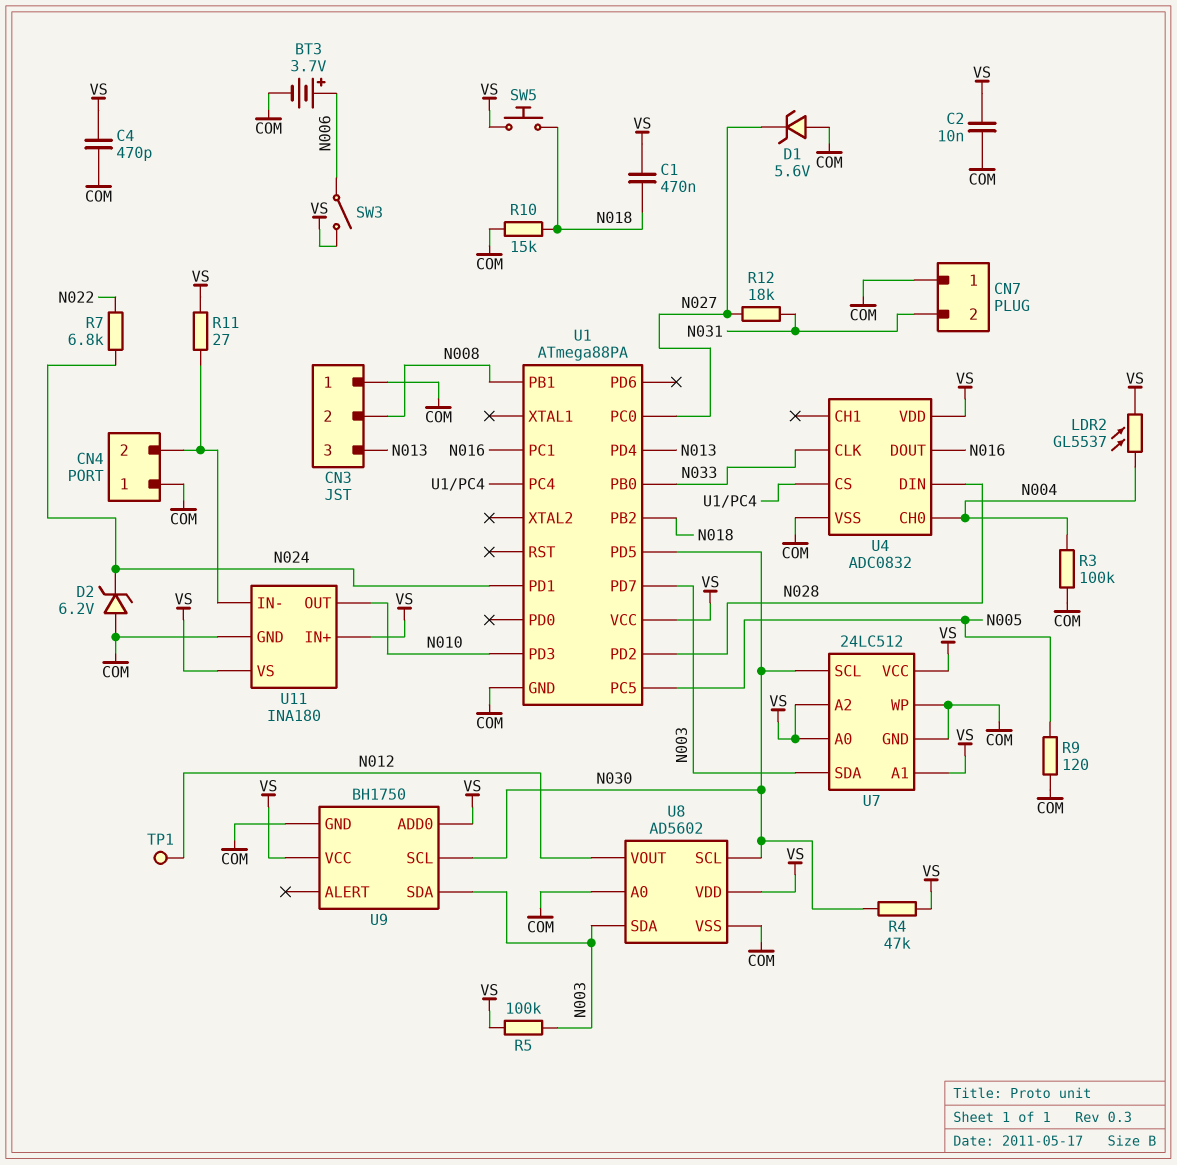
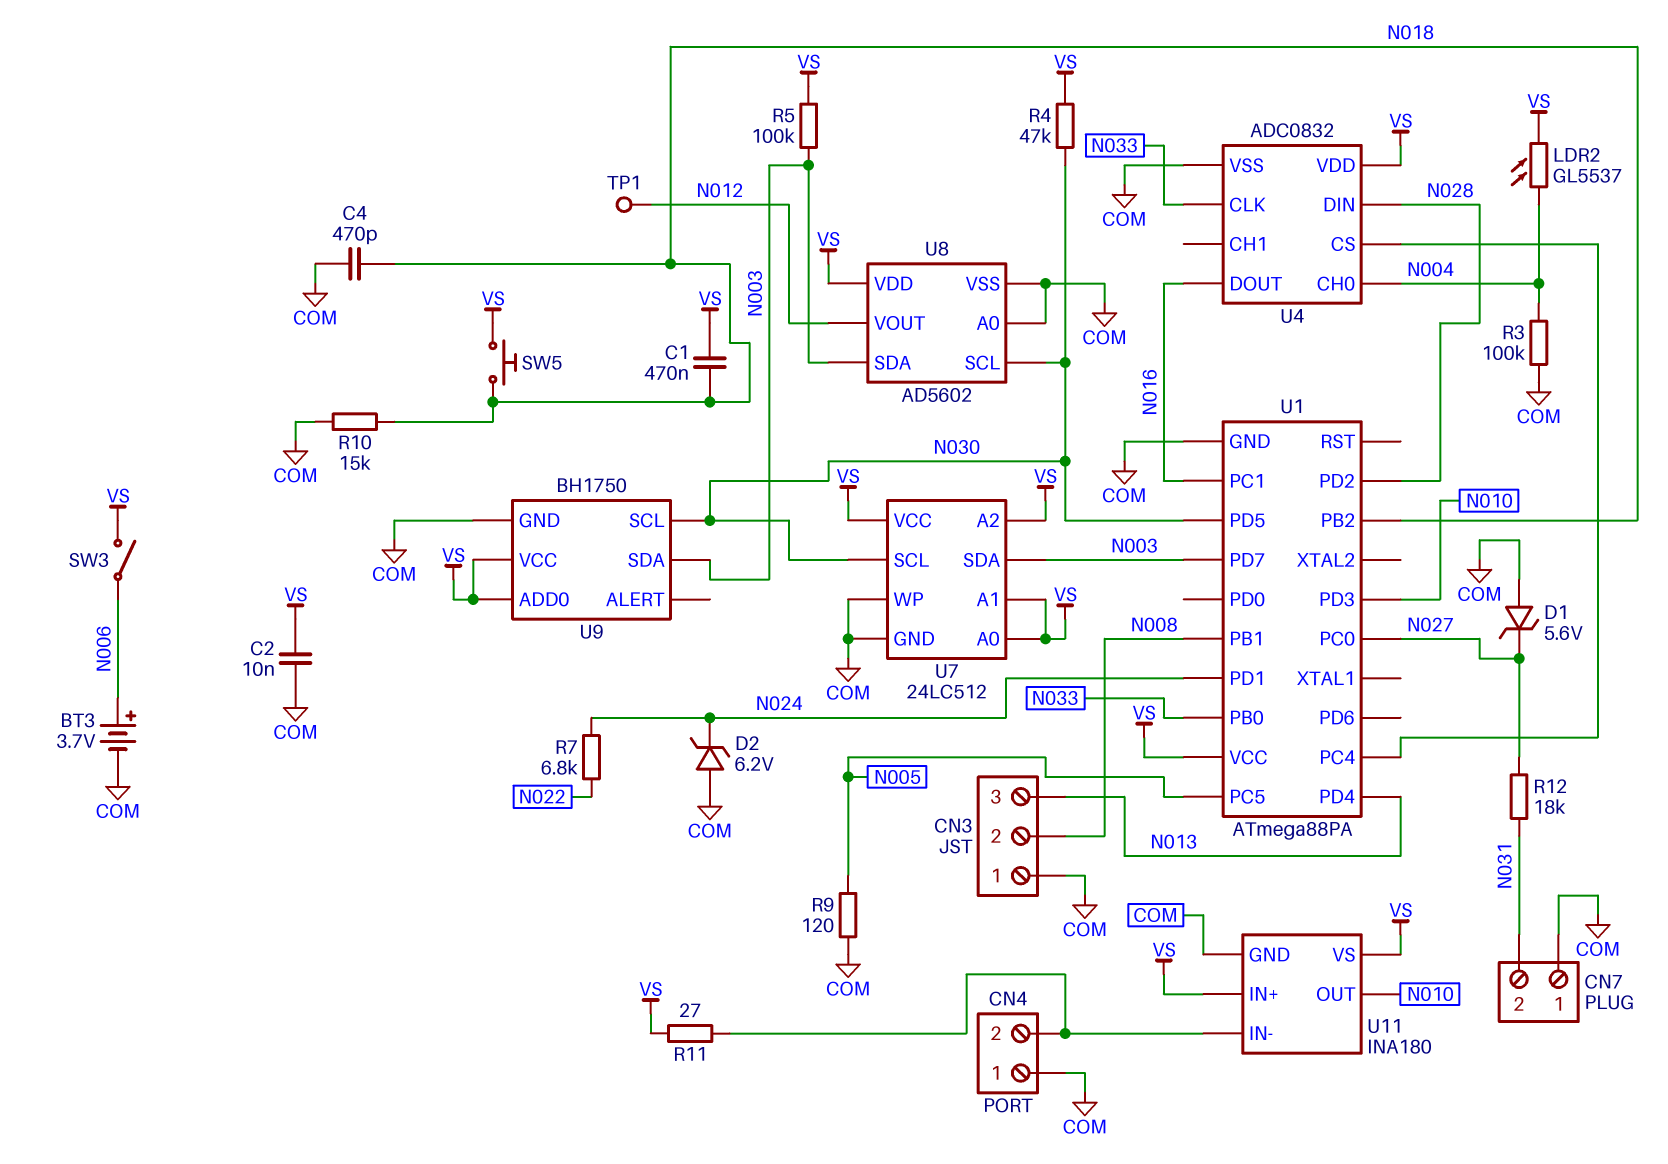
C4: 470pF (COM, VS) -> 470pF (COM, N018)

